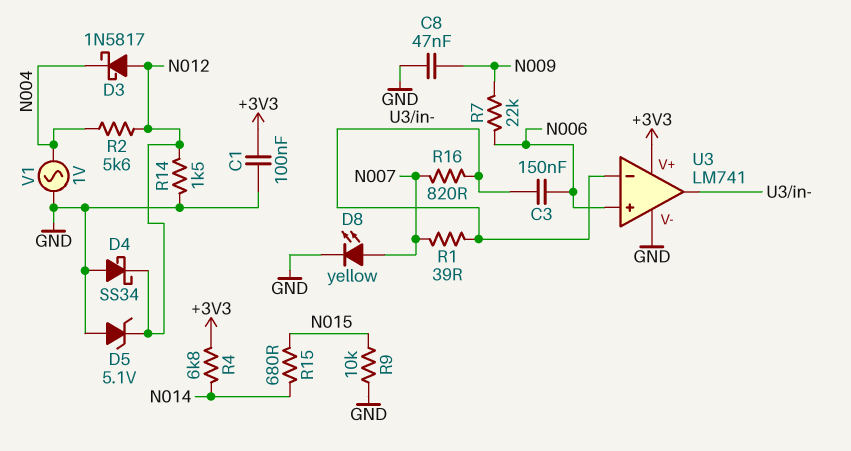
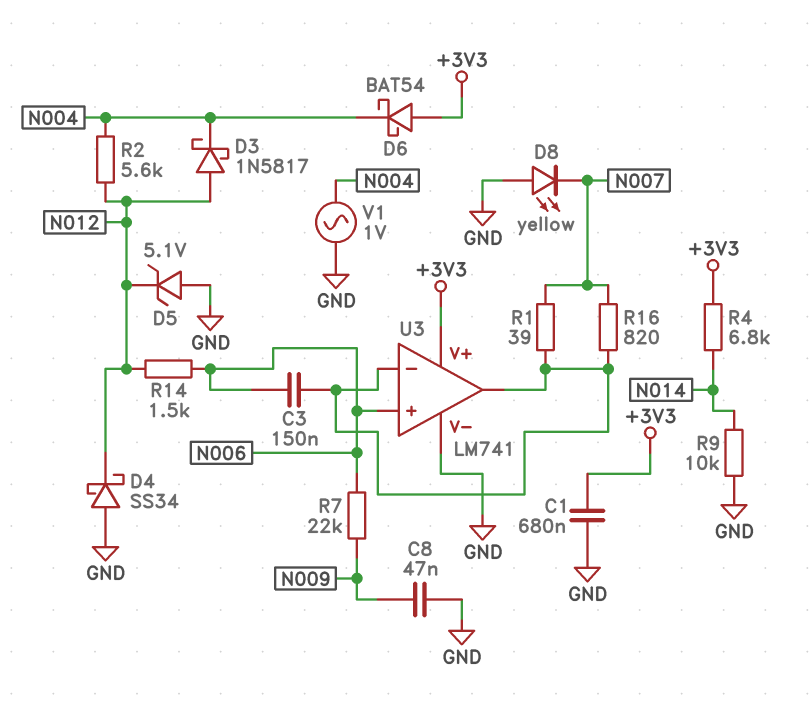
C1: 100nF (+3V3, GND) -> 680nF (+3V3, GND)
D6: none -> schottky BAT54 (A +3V3, K N004)
D8: LED yellow (A N007, K GND) -> LED yellow (A GND, K N007)
R9: 10k (GND, N015) -> 10k (GND, N014)
R14: 1.5k (GND, N012) -> 1.5k (N006, N012)
R15: 680 (N014, N015) -> none

